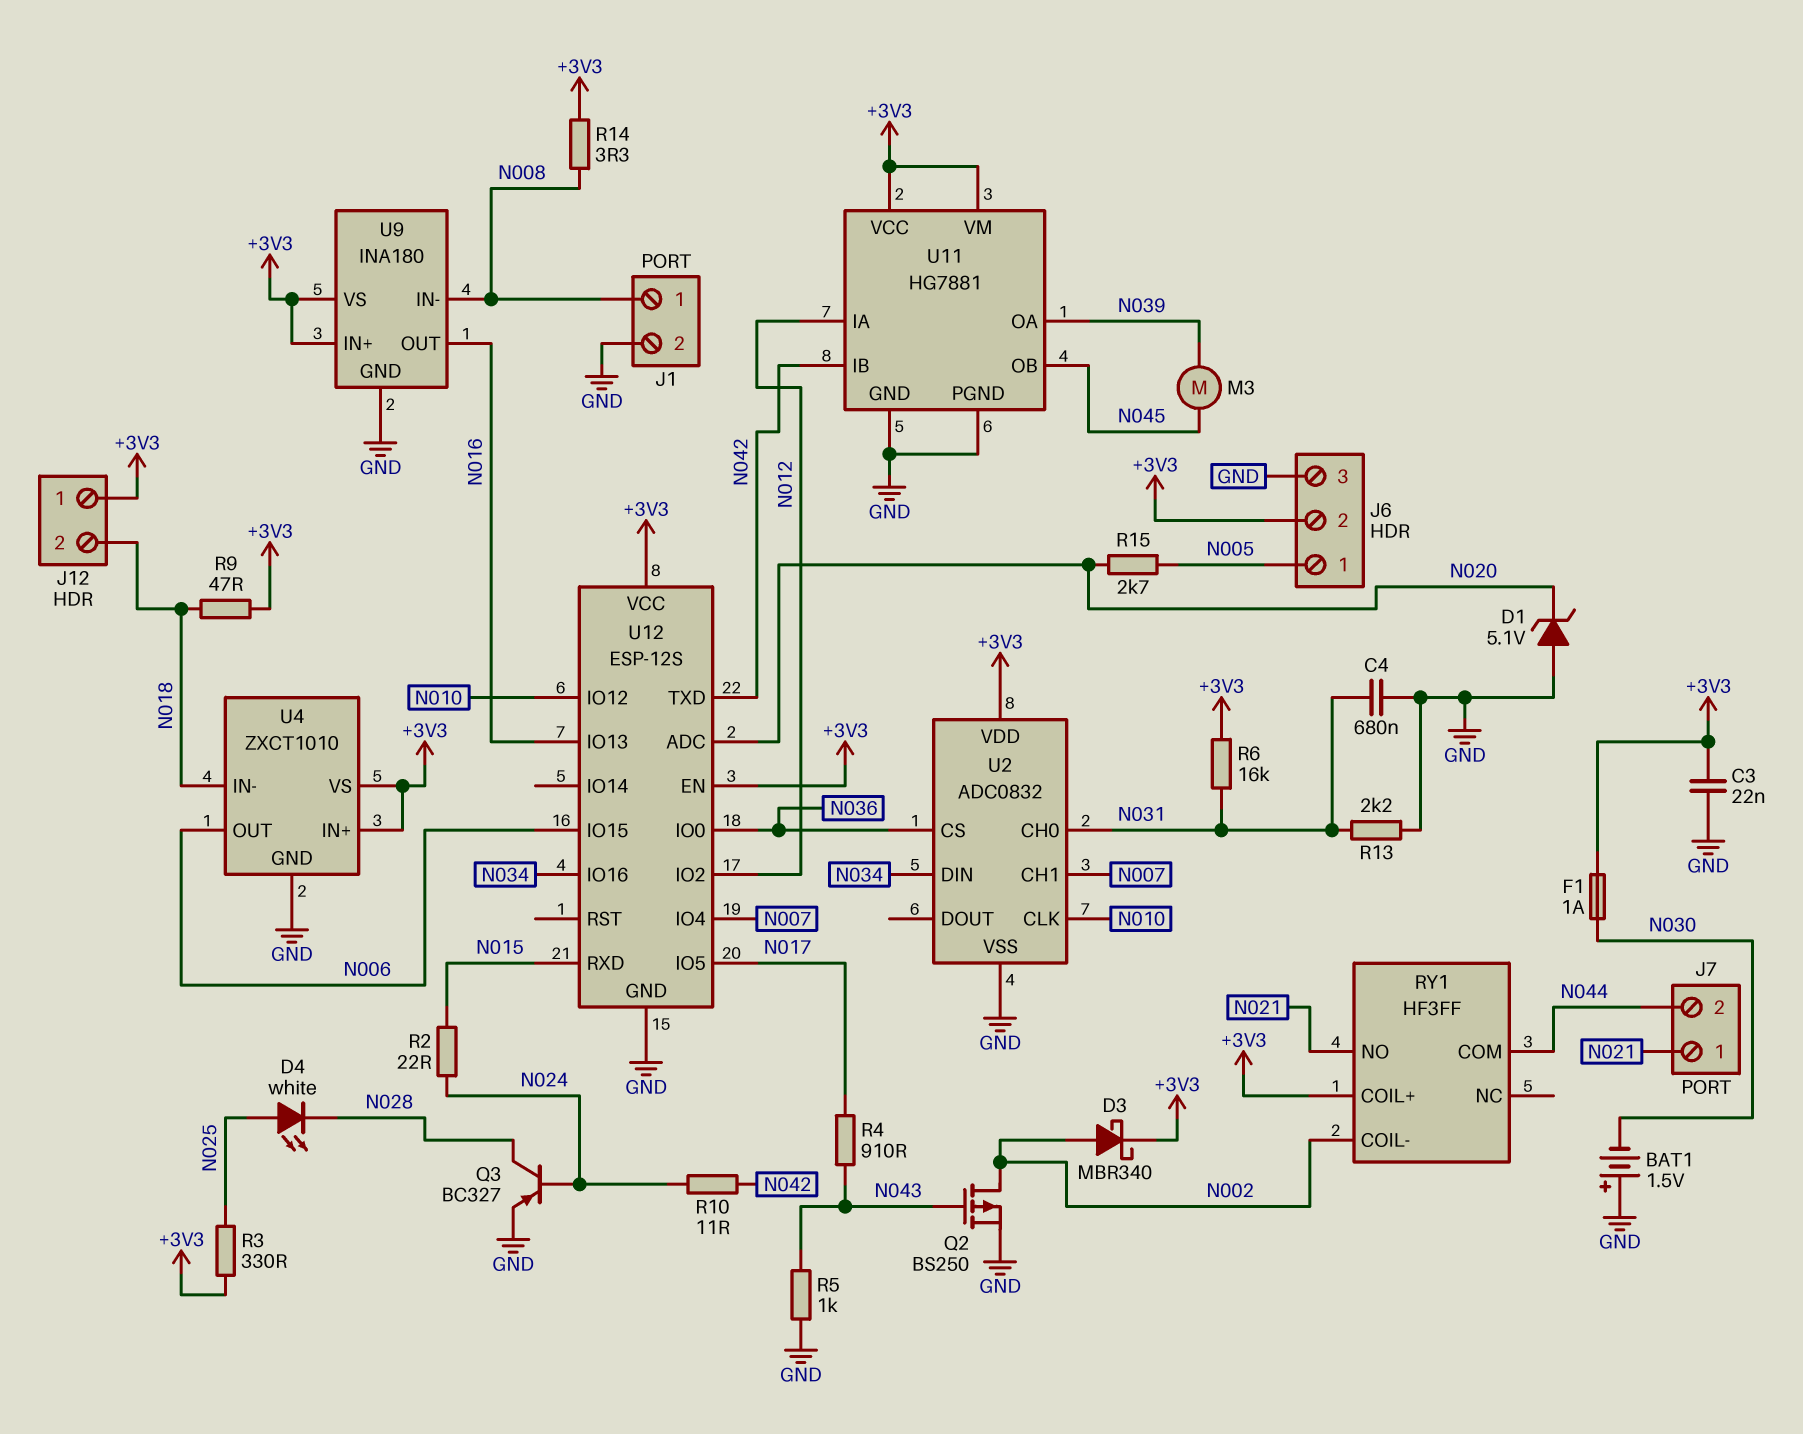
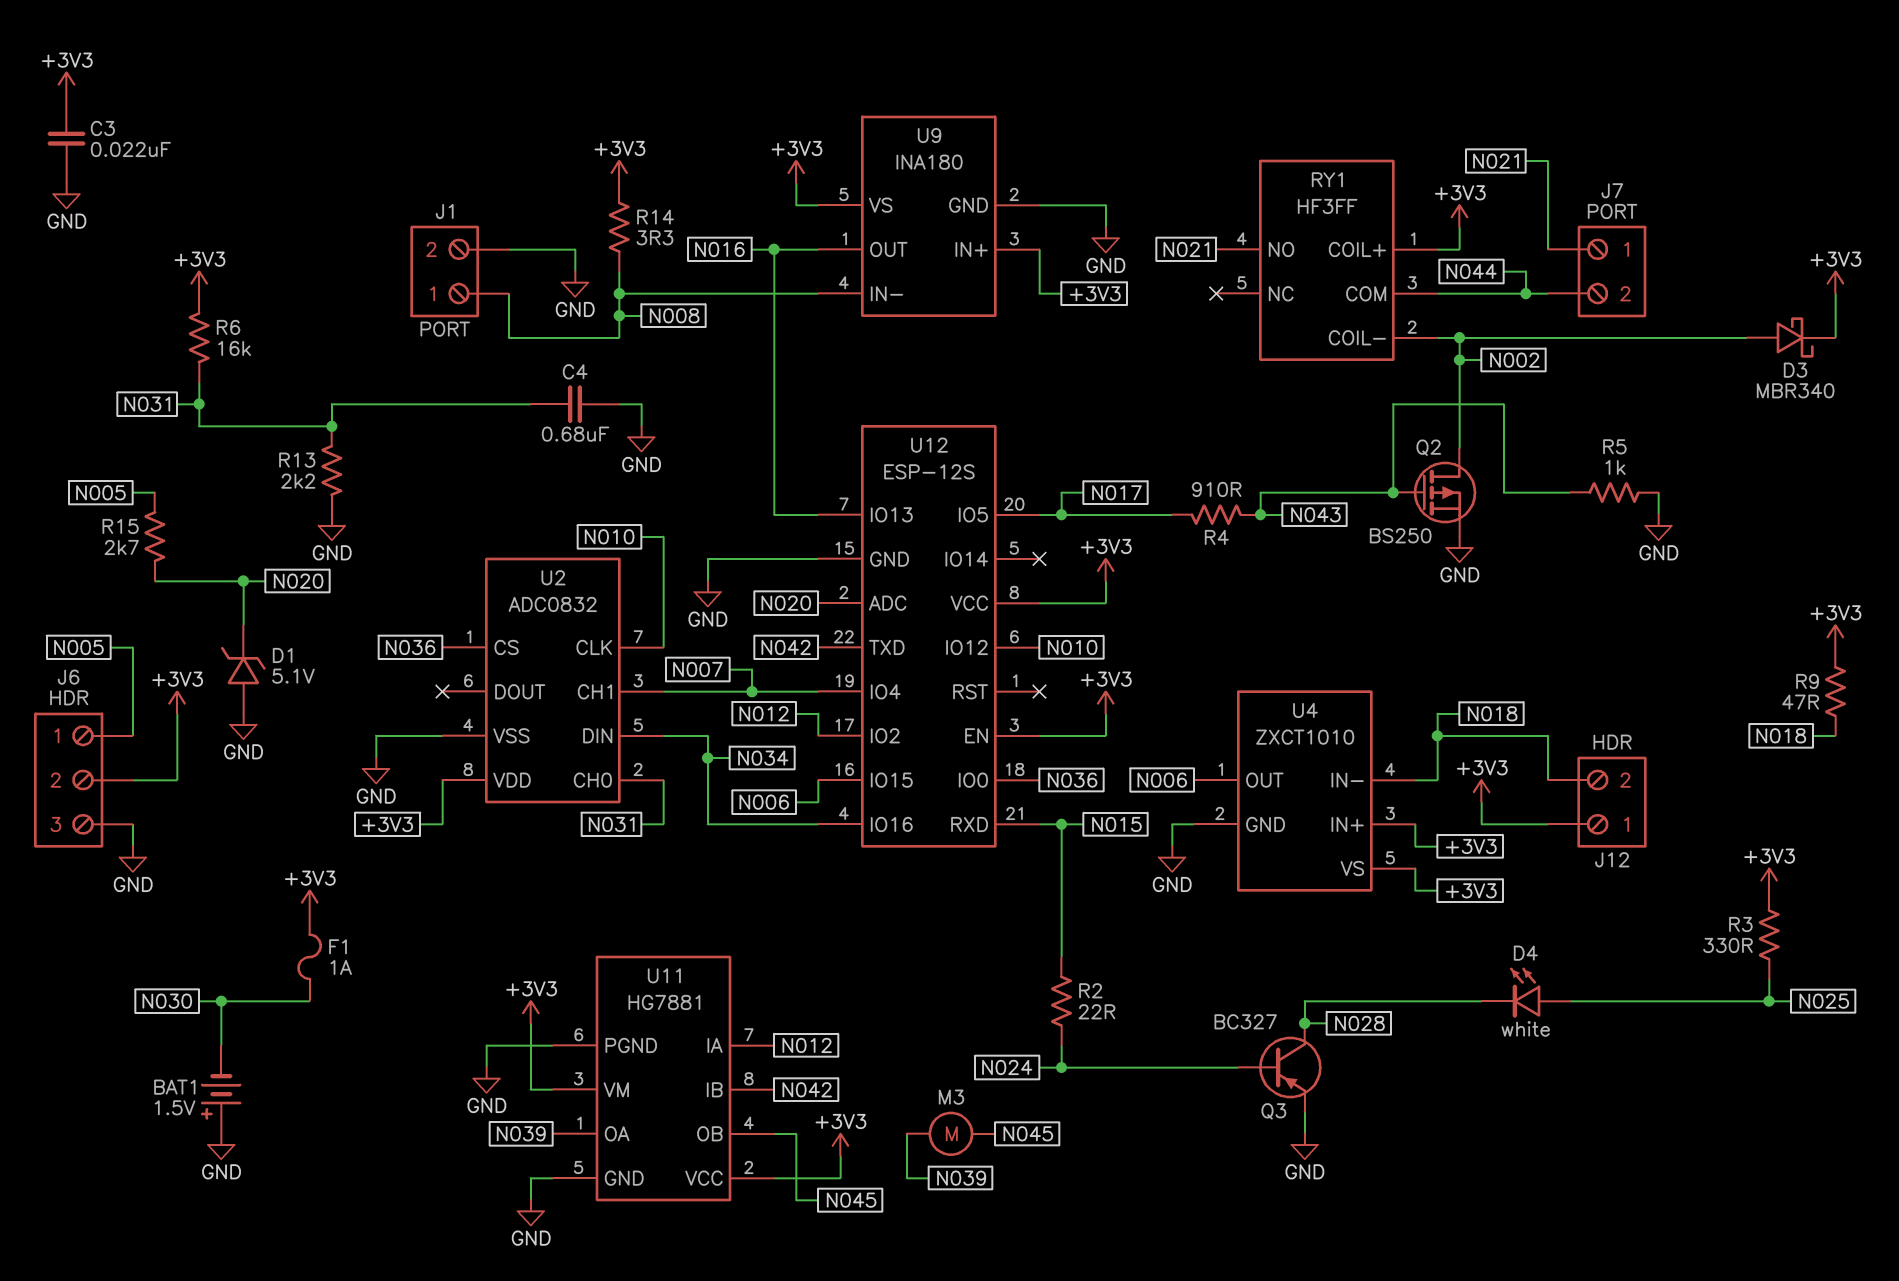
R10: 11 (N024, N042) -> none

